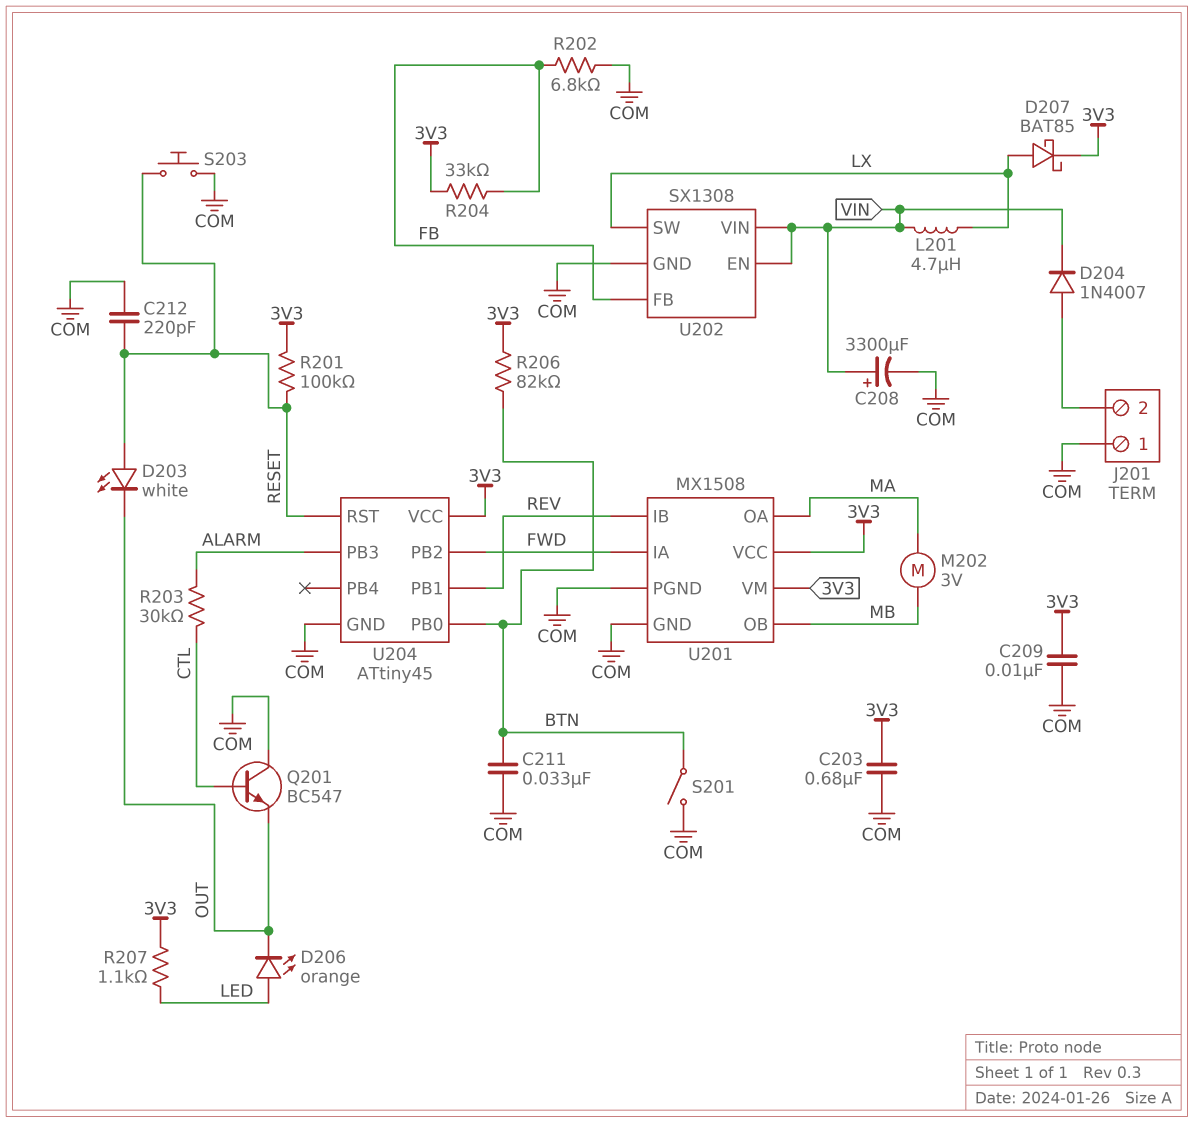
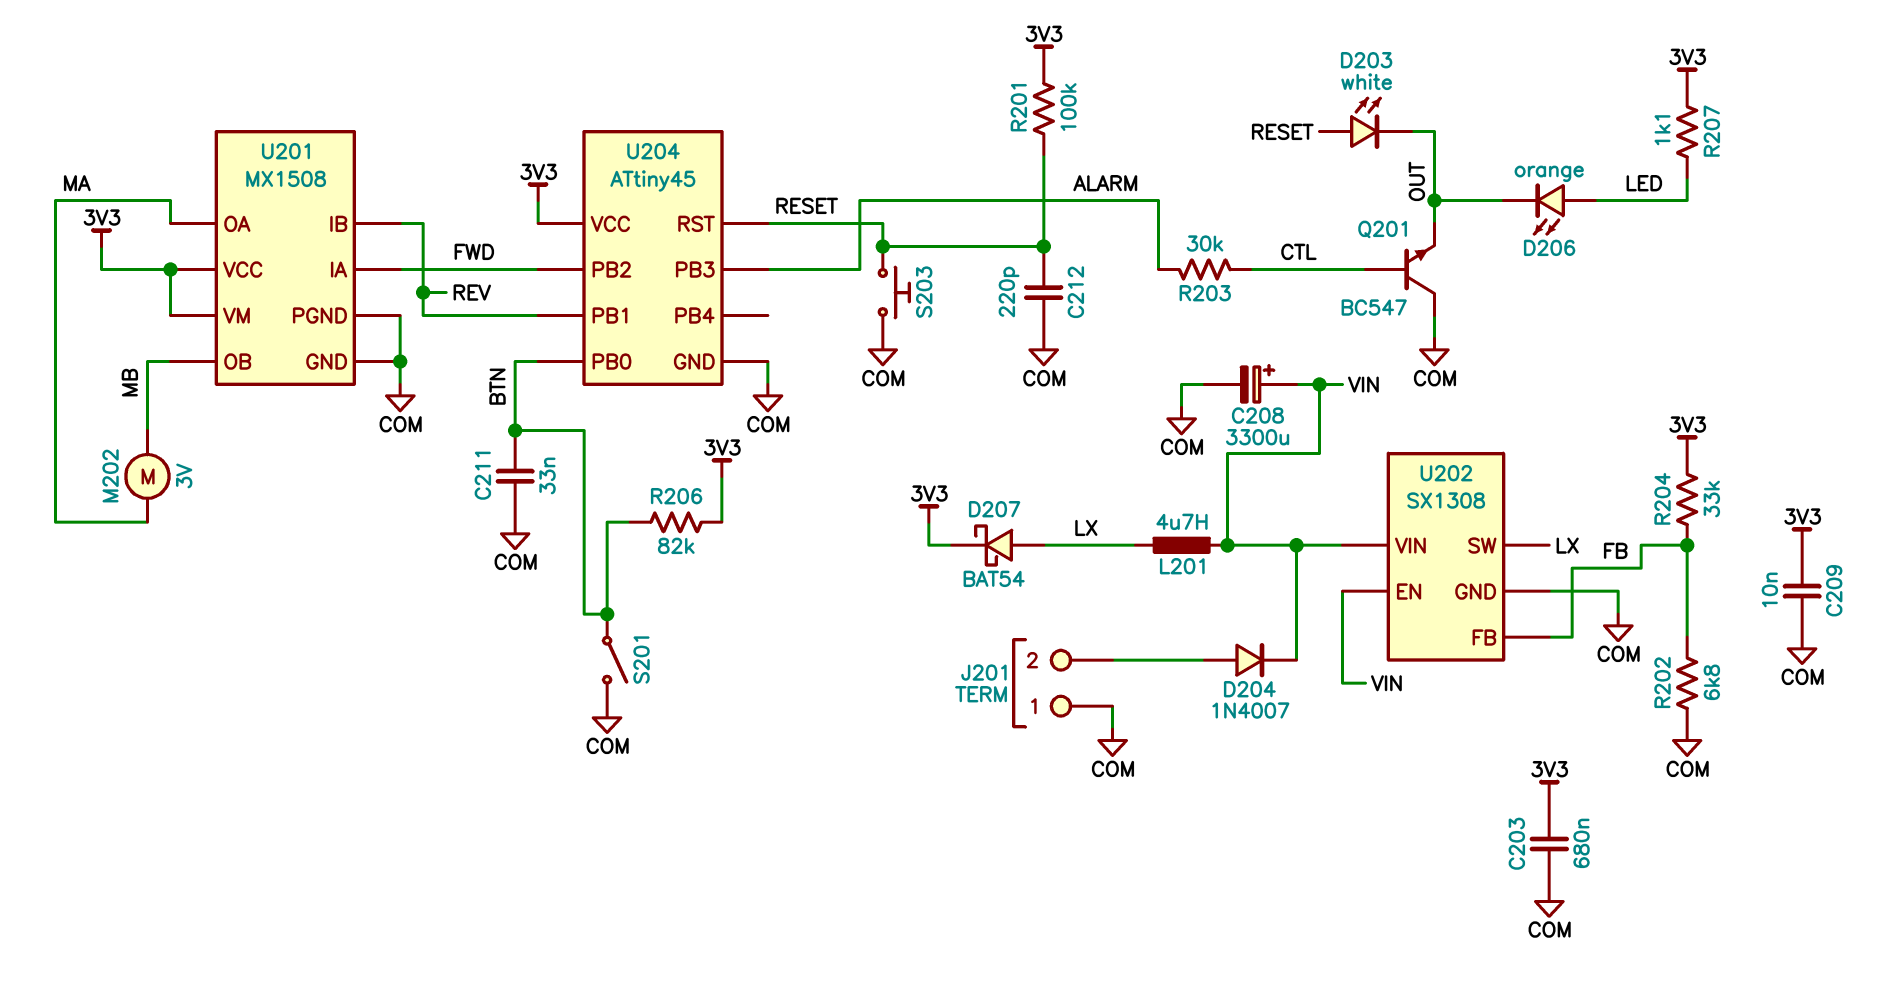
D207: schottky BAT85 (A LX, K 3V3) -> schottky BAT54 (A LX, K 3V3)

